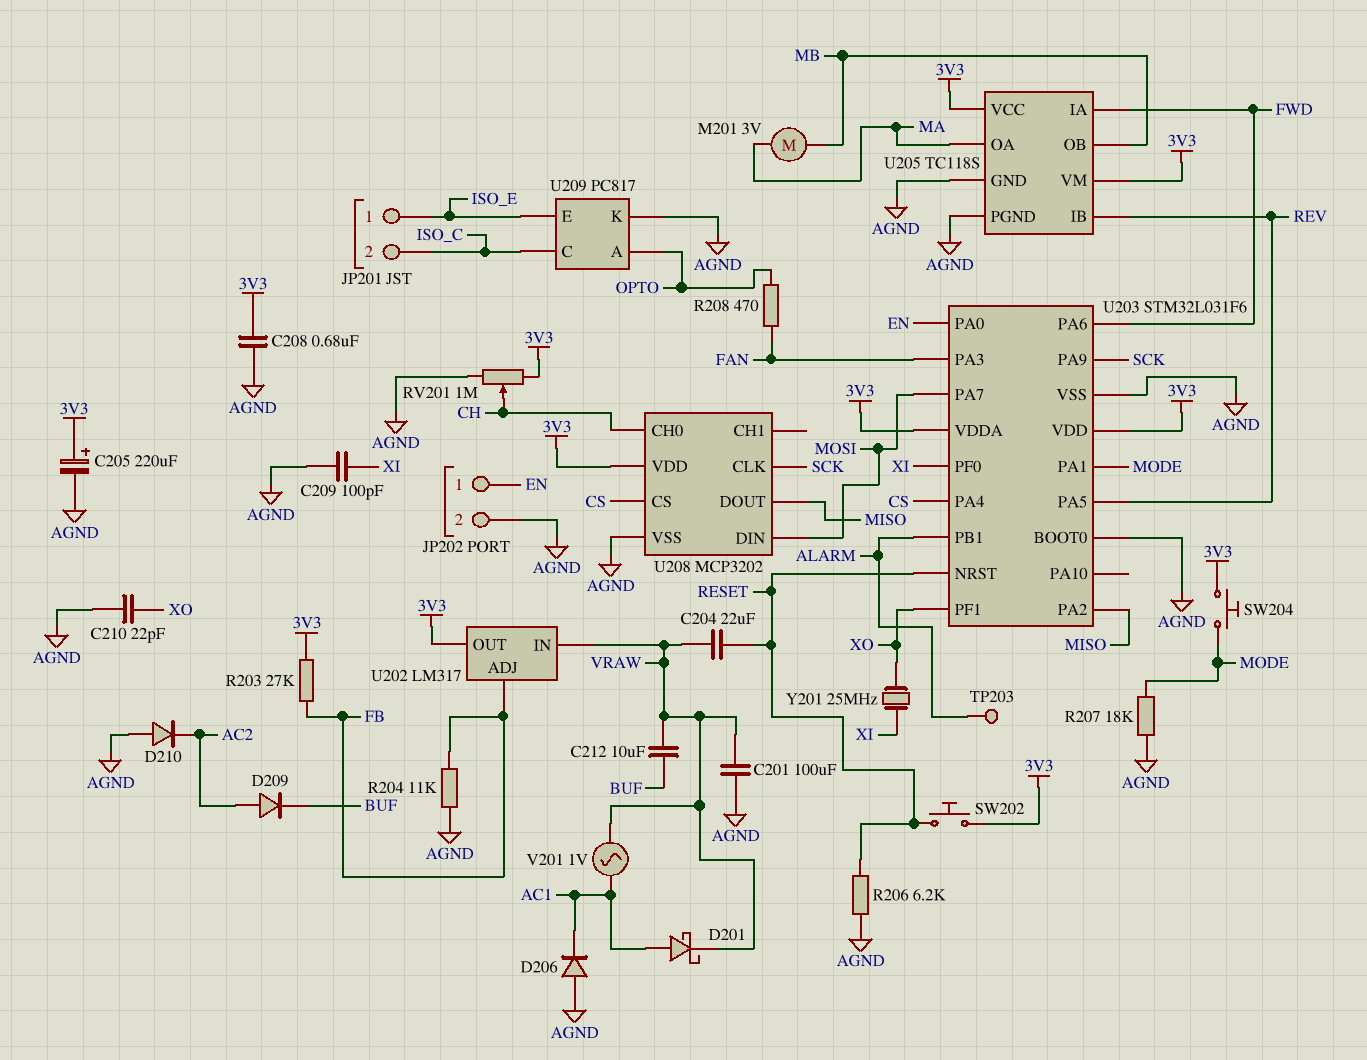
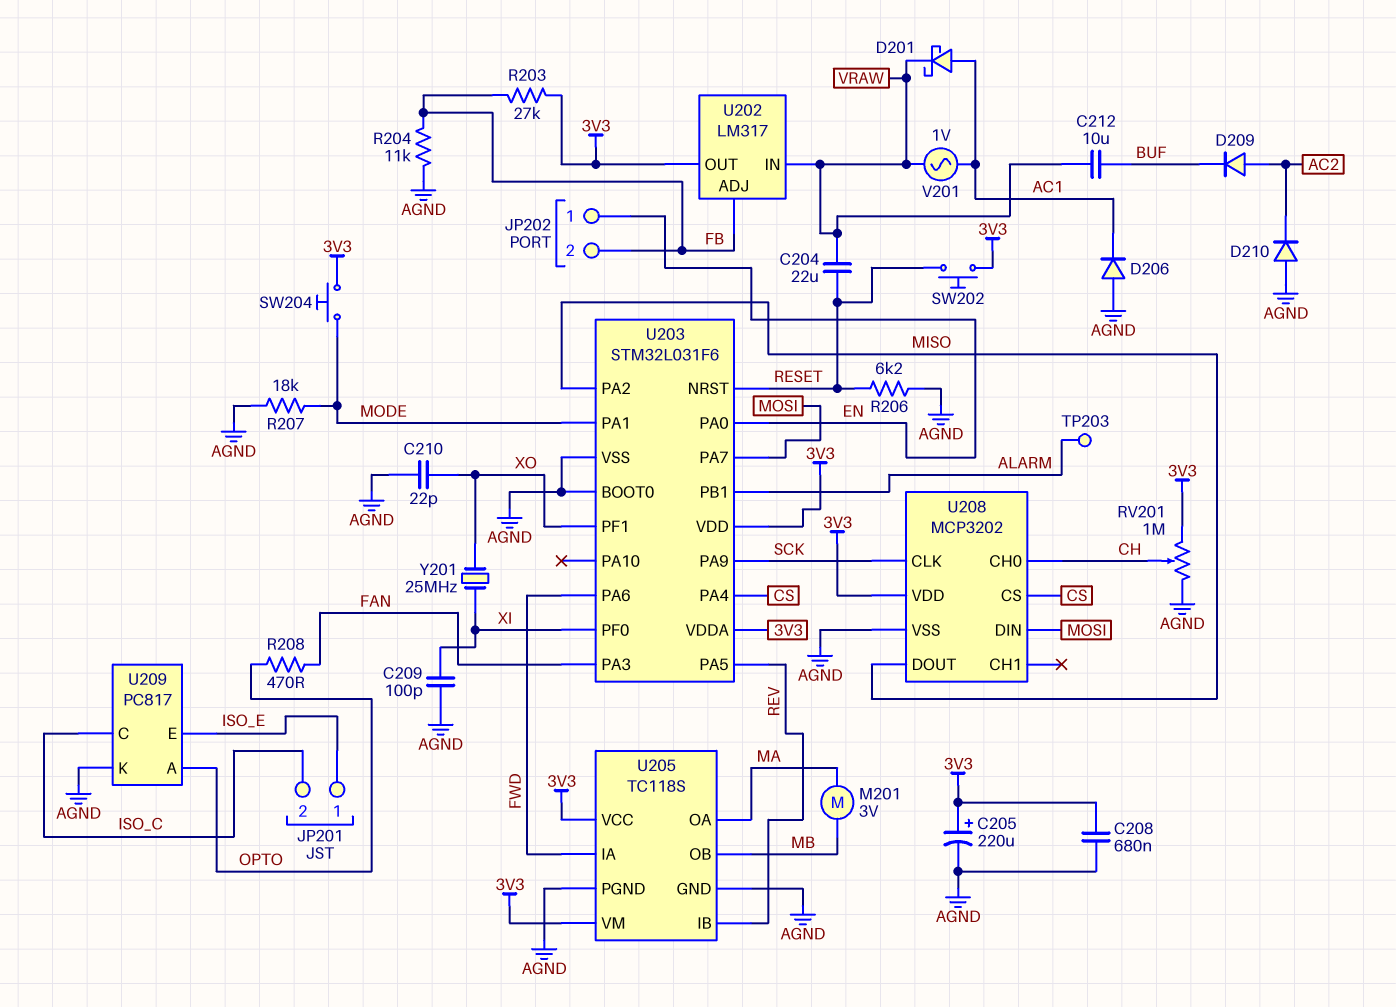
C201: 100uF (AGND, VRAW) -> none
JP202 pin 2: AGND -> FB

